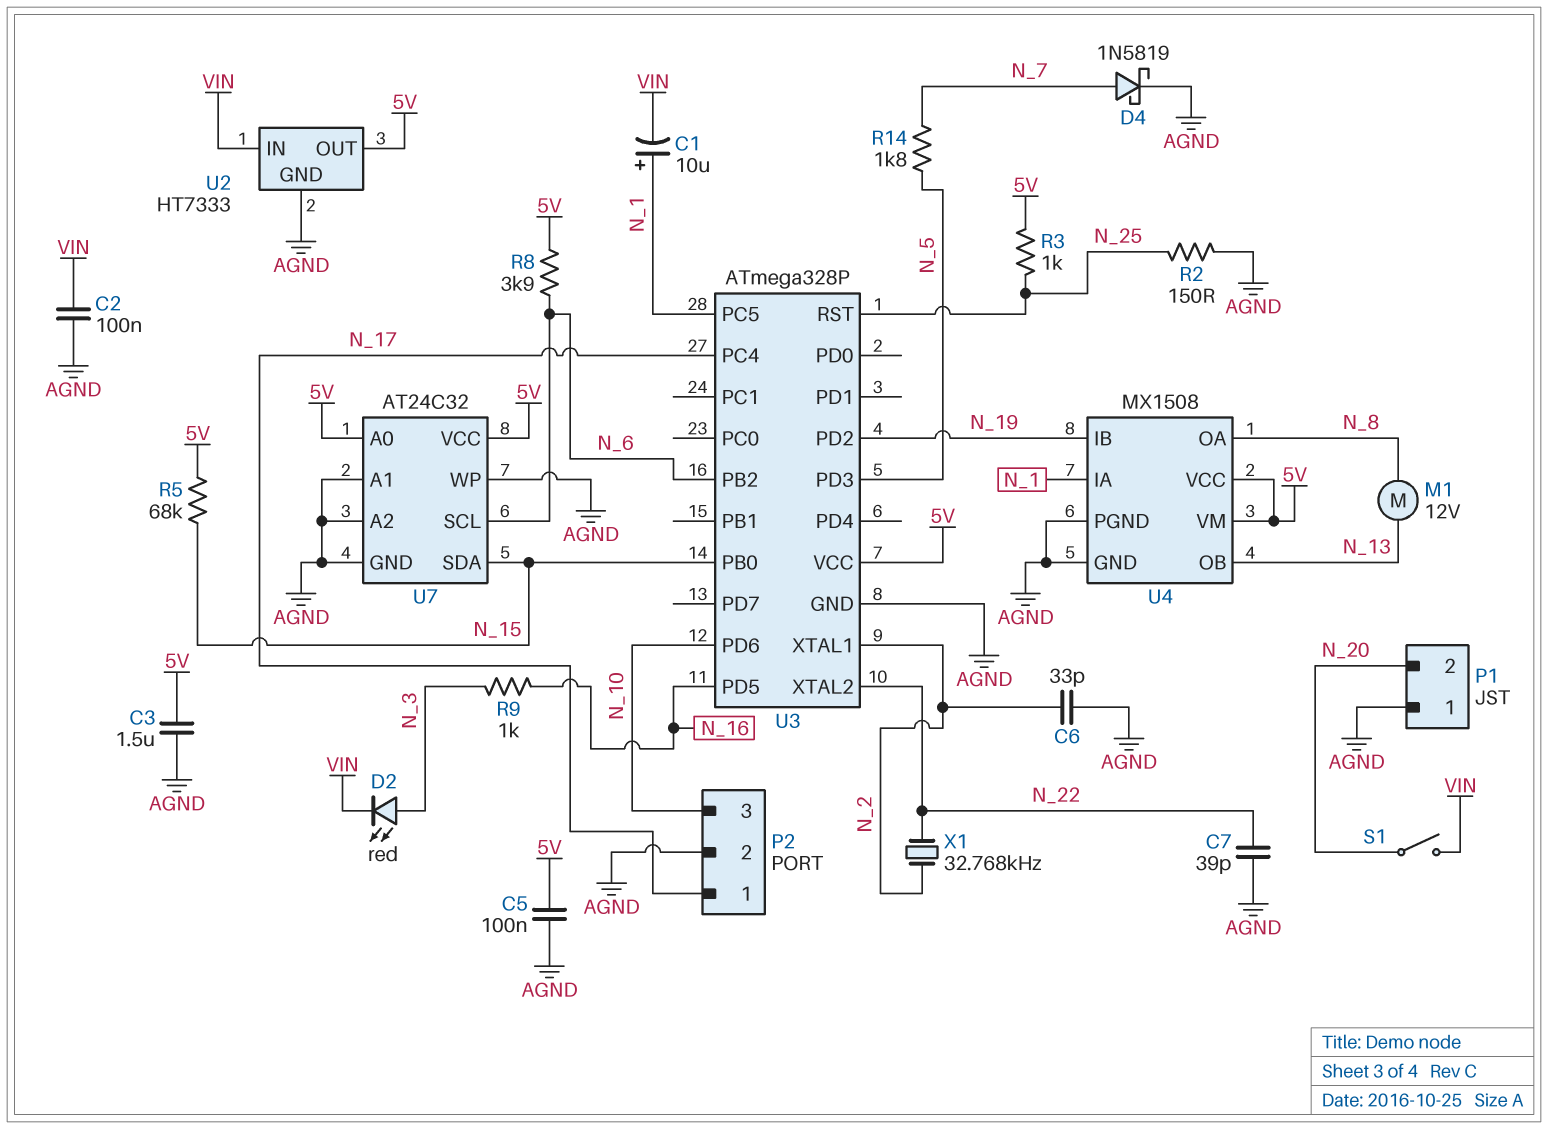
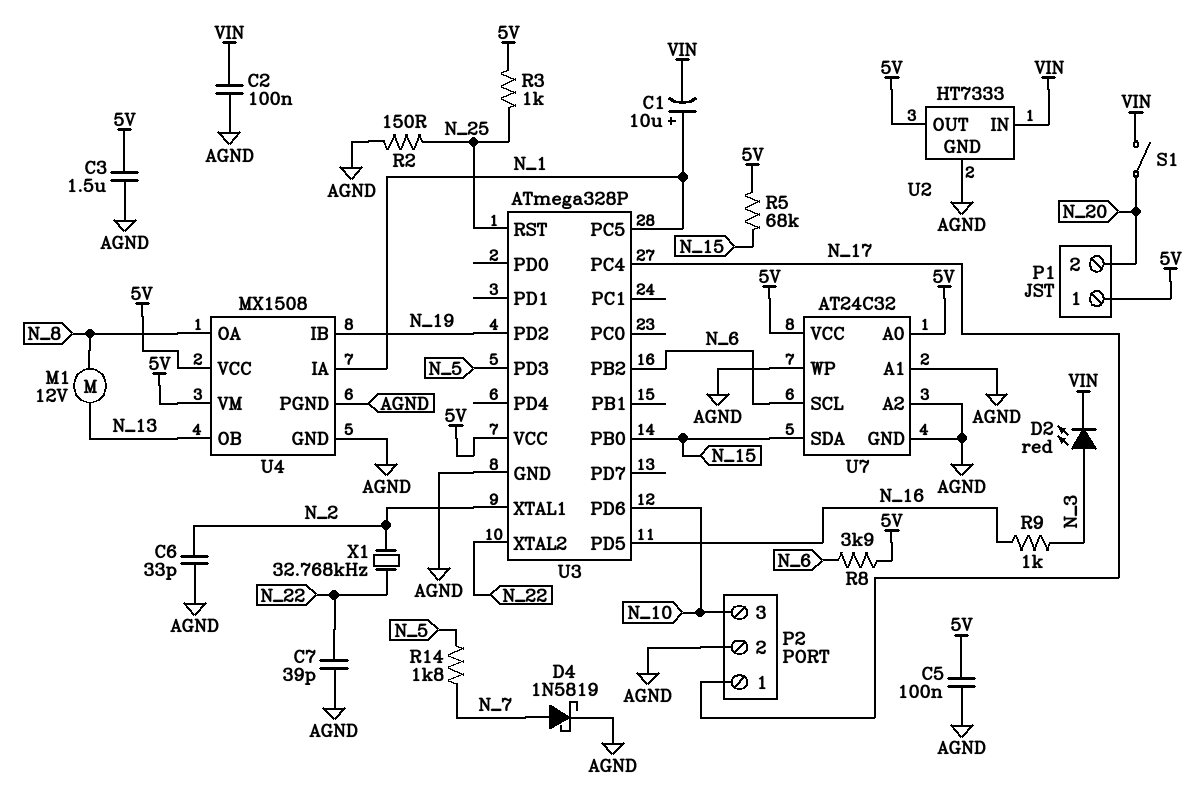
P1 pin 1: AGND -> 5V

